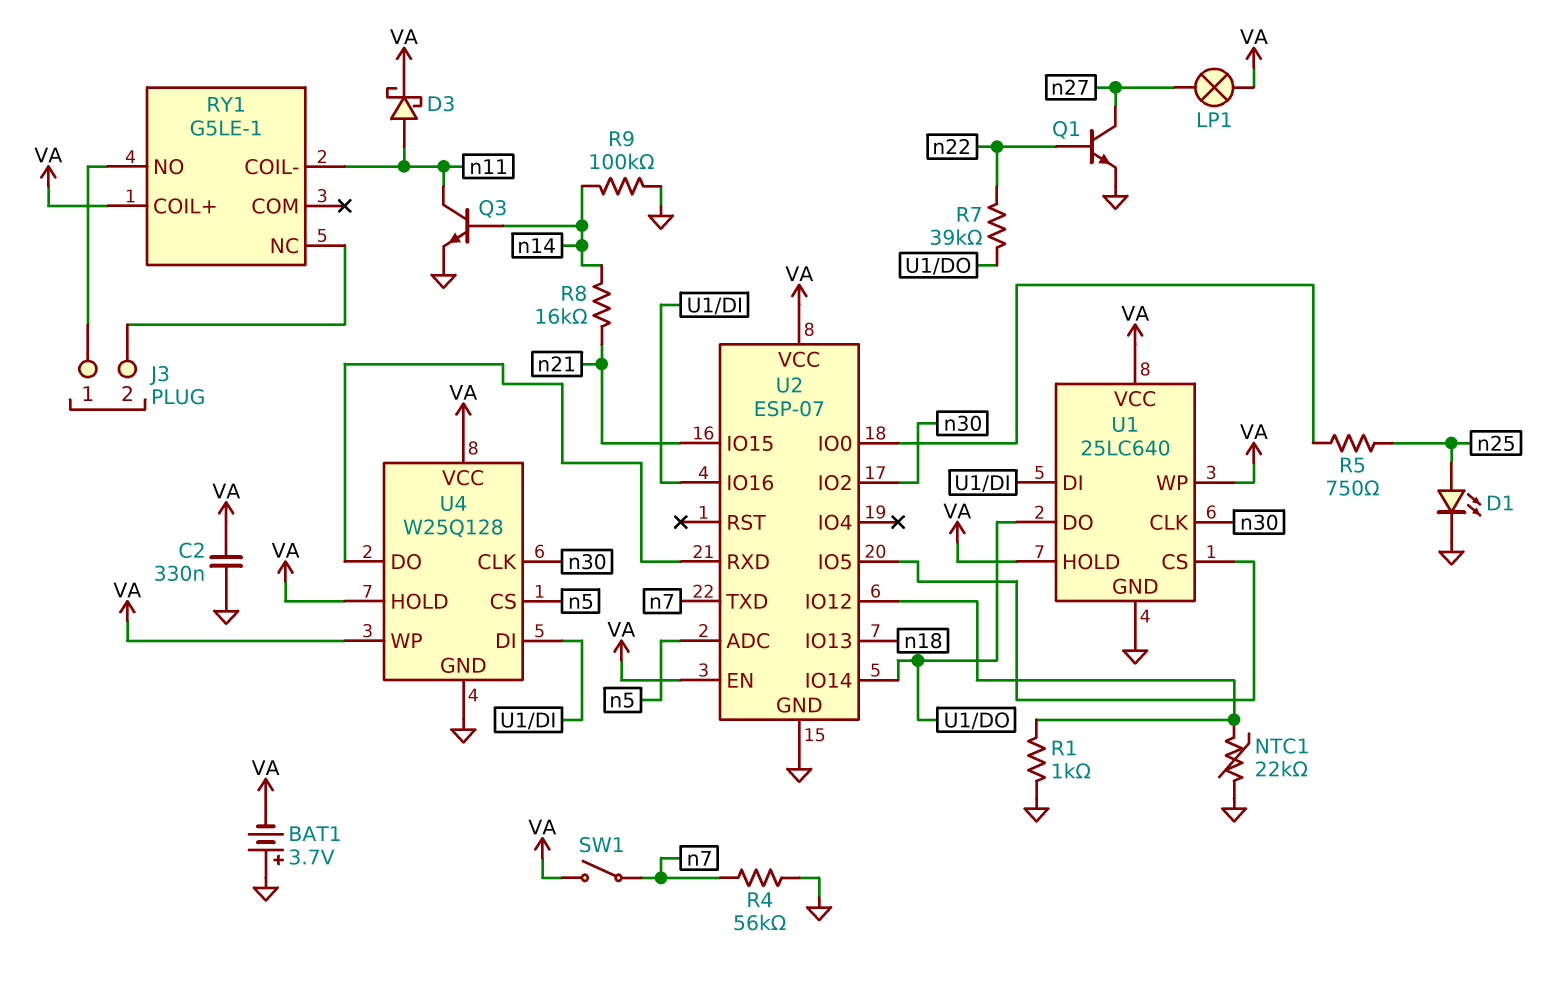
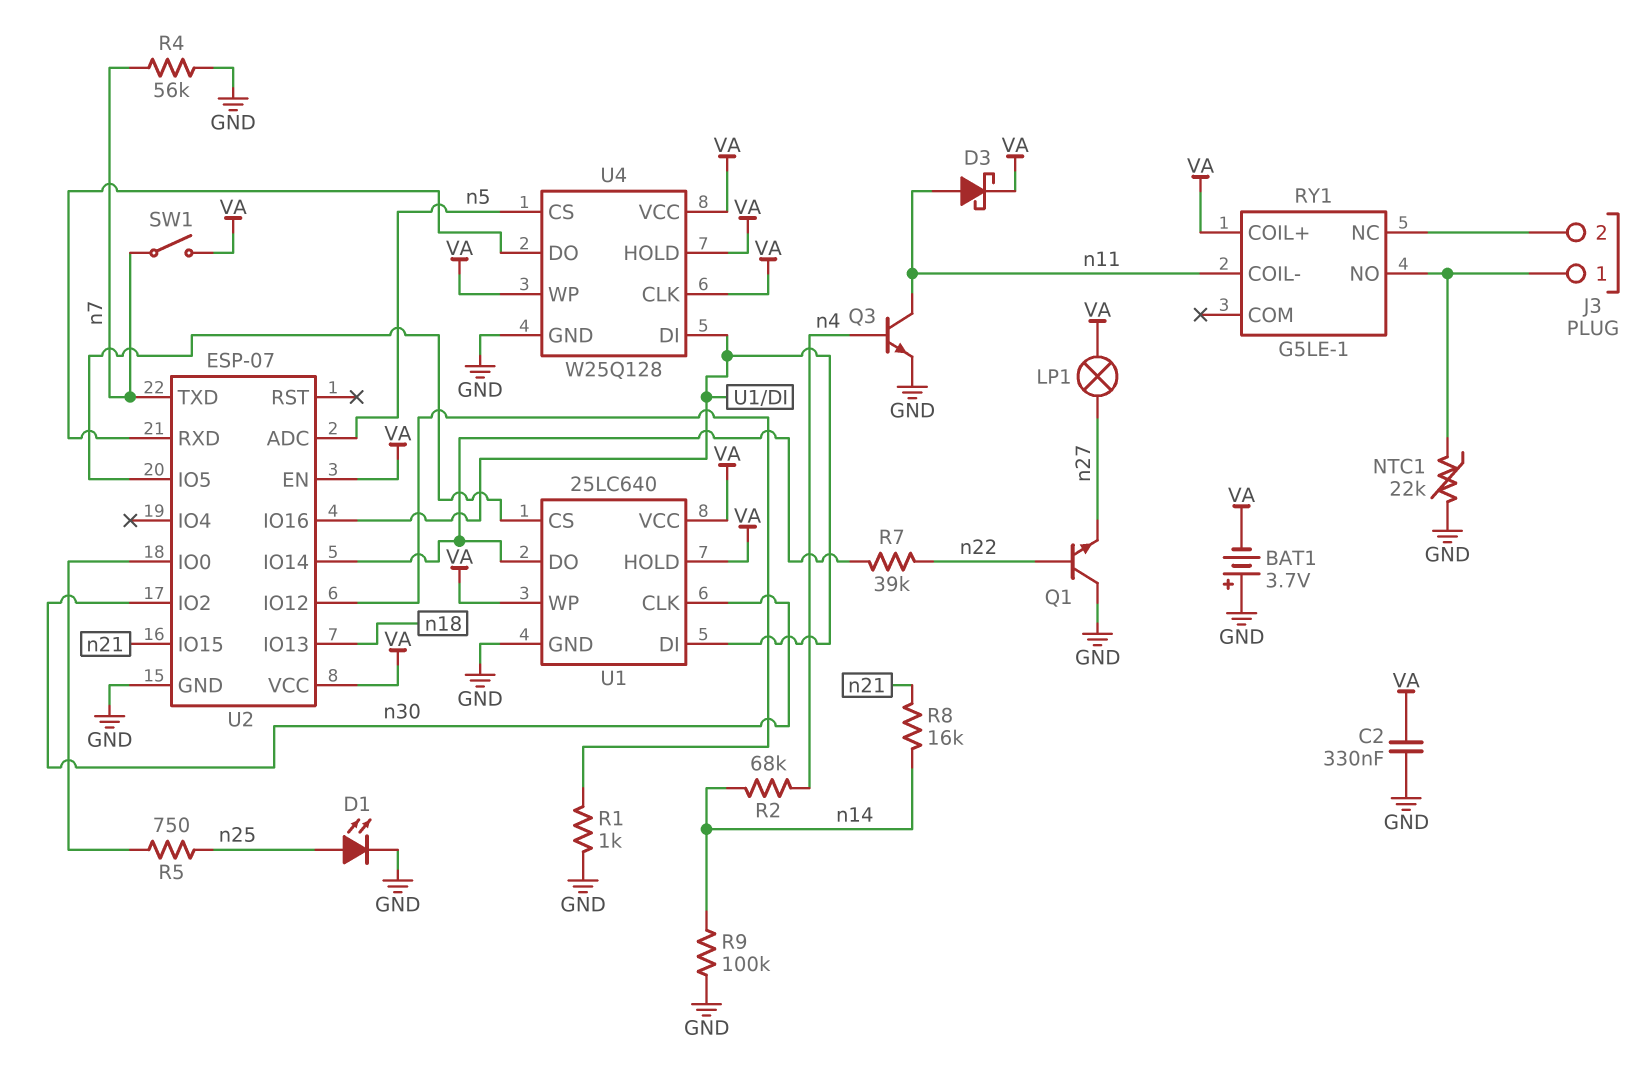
NTC1: 22k (GND, U2/IO12) -> 22k (GND, J3/1)
Q1: NPN (B n22, C n27, E GND) -> NPN (B n22, C GND, E n27)
Q3: NPN (B n14, C n11, E GND) -> NPN (B n4, C n11, E GND)
R2: none -> 68k (n4, n14)
U4 pin CLK: n30 -> VA

